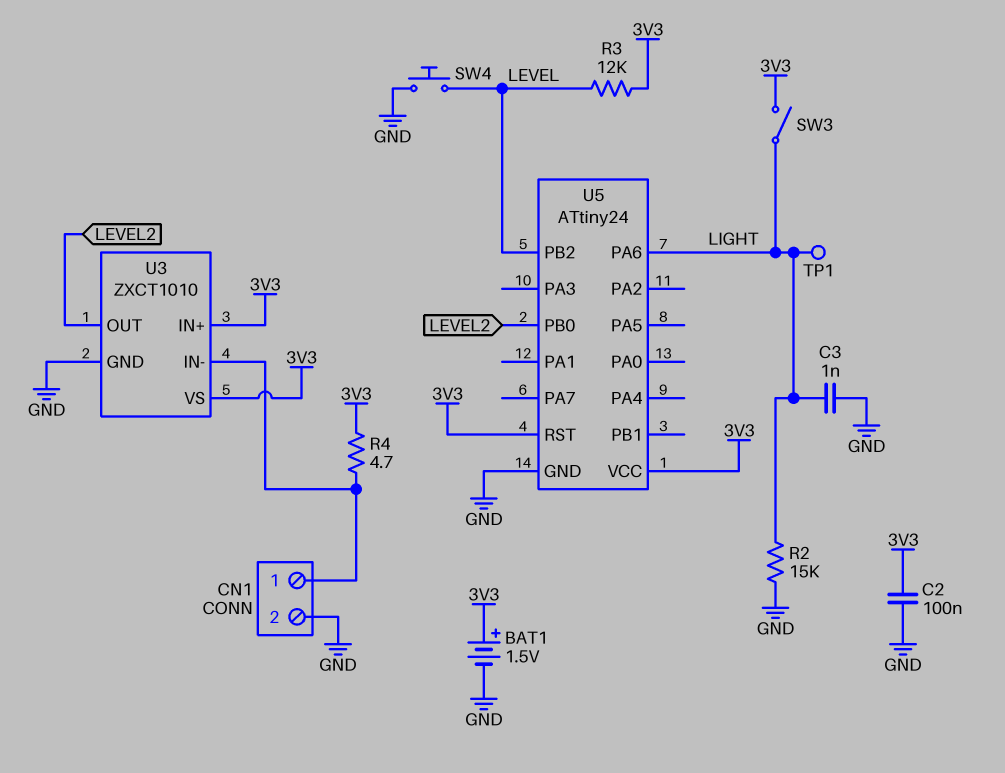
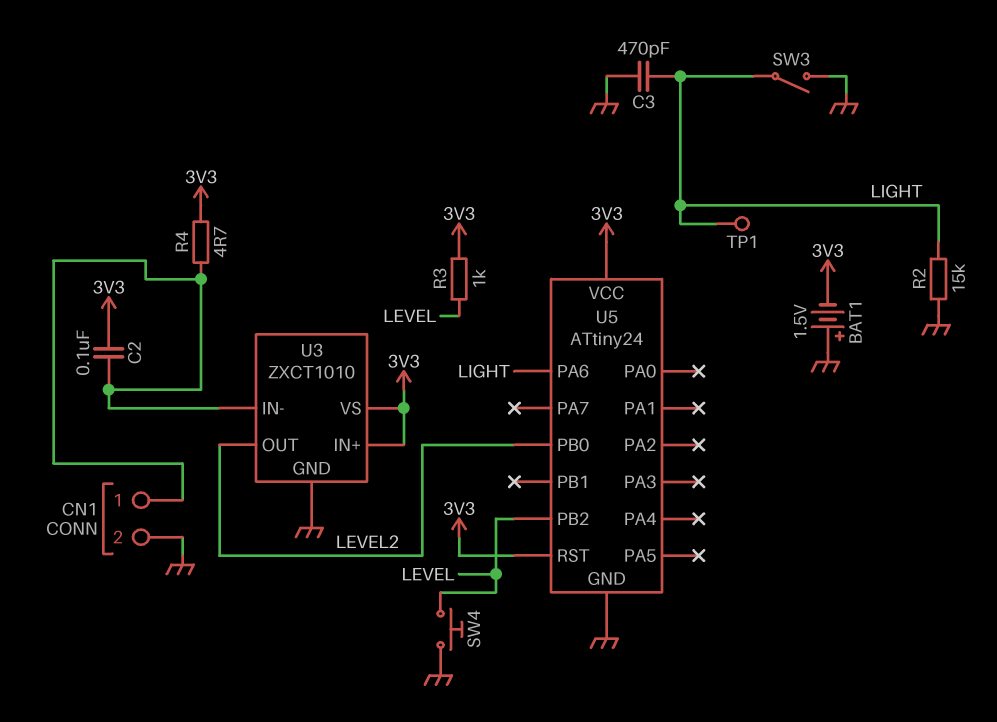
BAT1: 1.5V (plus 3V3, minus GND) -> 1.5V (plus GND, minus 3V3)
C2: 100nF (3V3, GND) -> 100nF (3V3, CN1/1)
C3: 1nF (GND, LIGHT) -> 470pF (GND, LIGHT)
R3: 12k (3V3, LEVEL) -> 1k (3V3, LEVEL)
SW3: switch (3V3, LIGHT) -> switch (GND, LIGHT)

